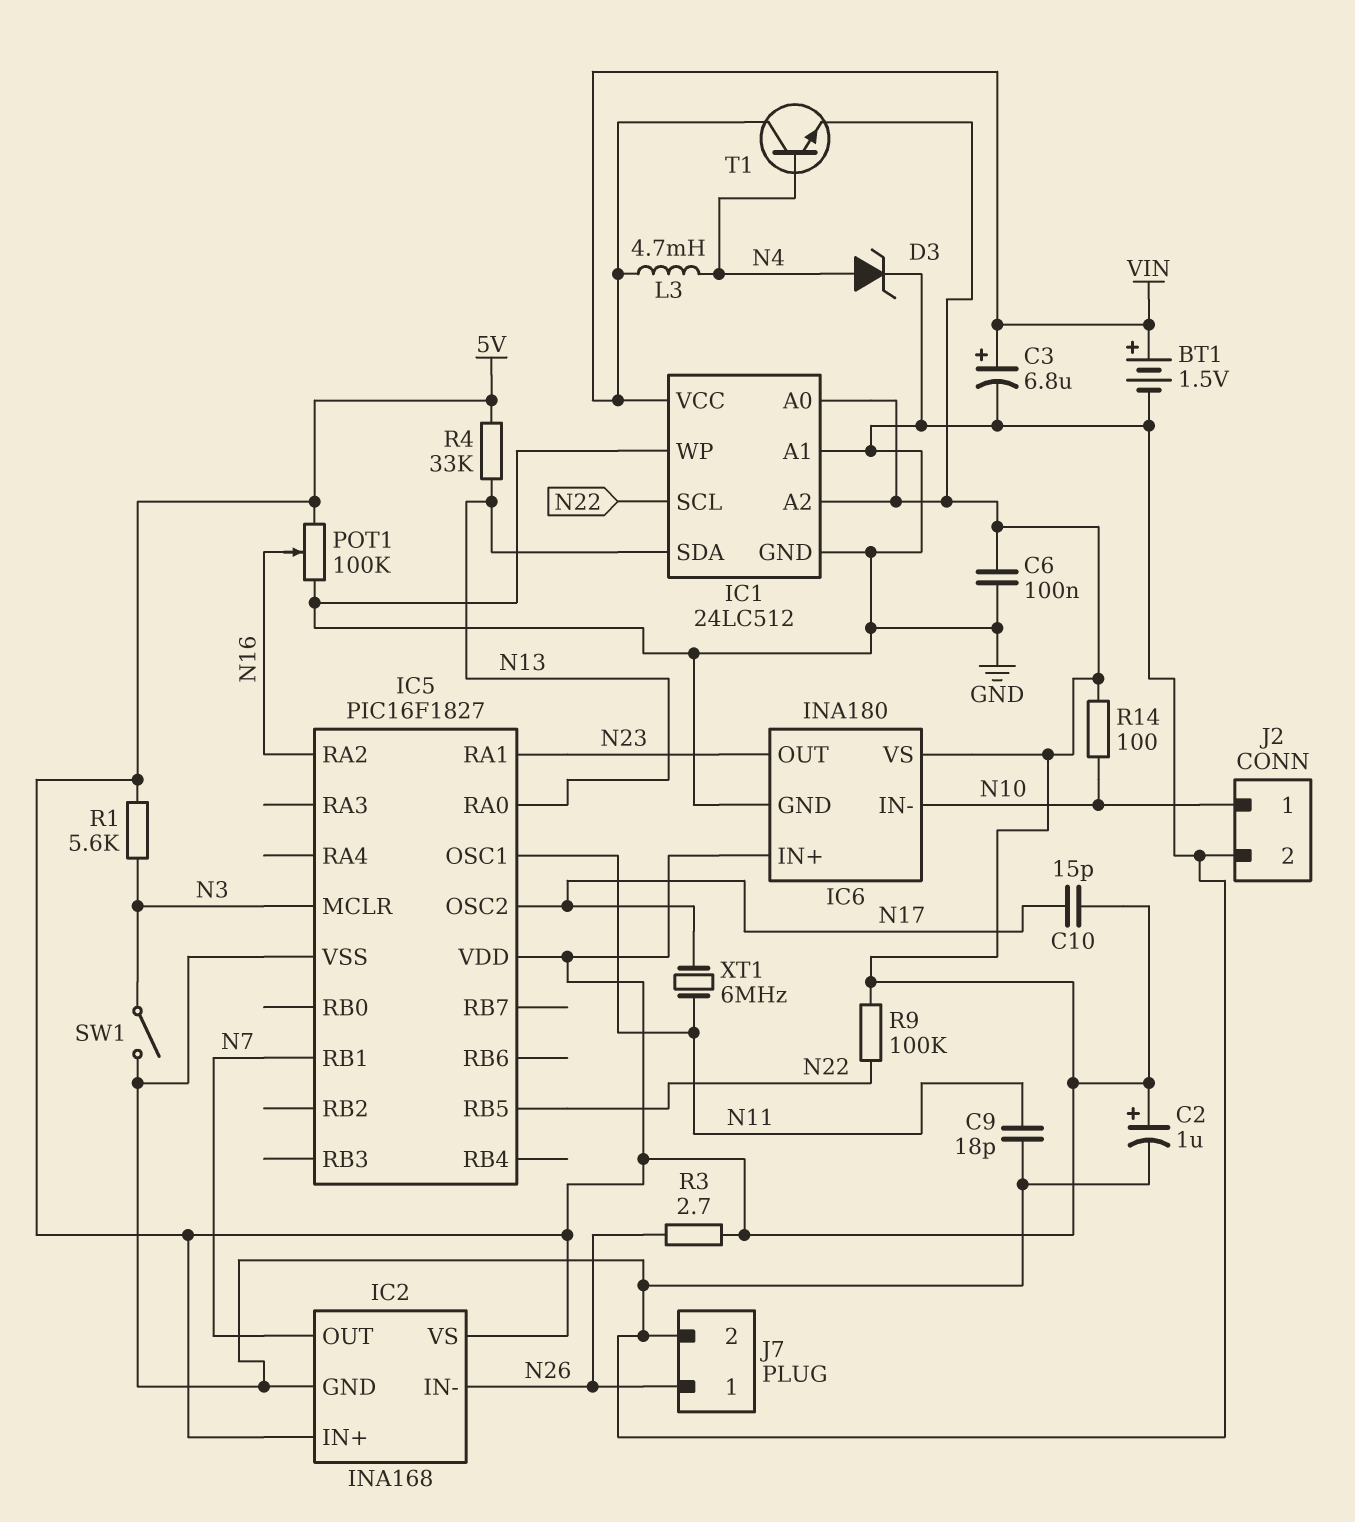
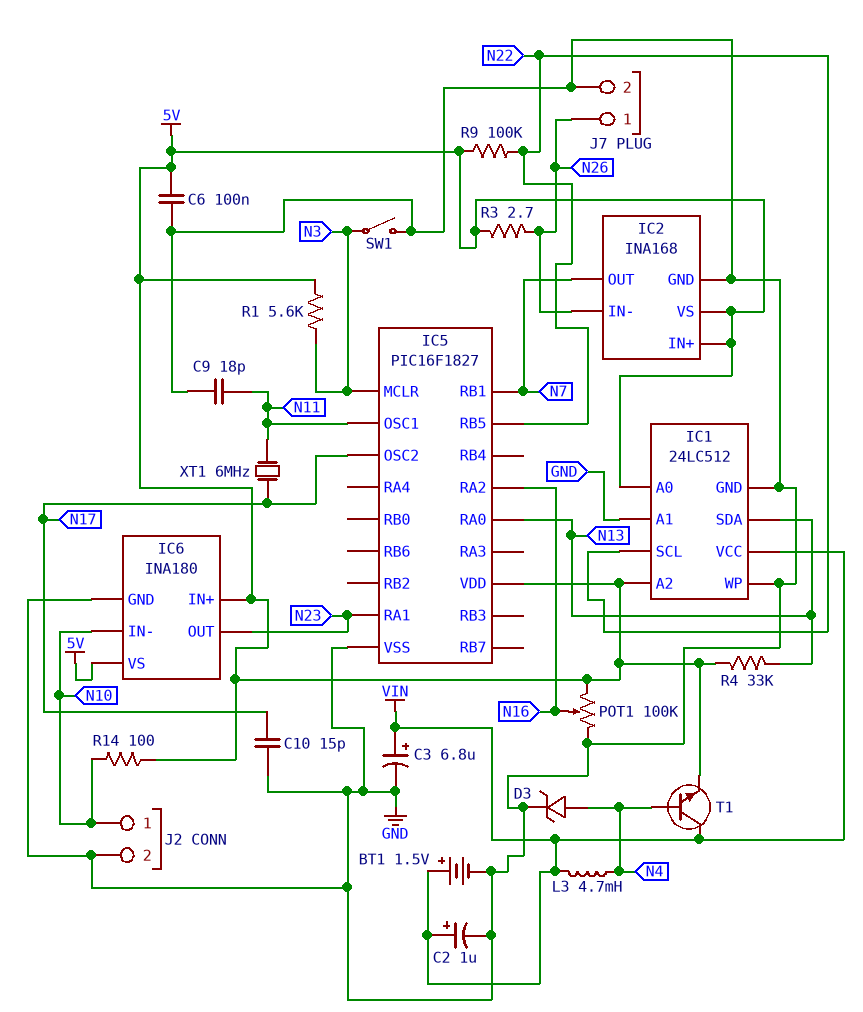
C2: 1uF (plus 5V, minus GND) -> 1uF (plus VIN, minus GND)
C10: 15pF (5V, N17) -> 15pF (GND, N17)

